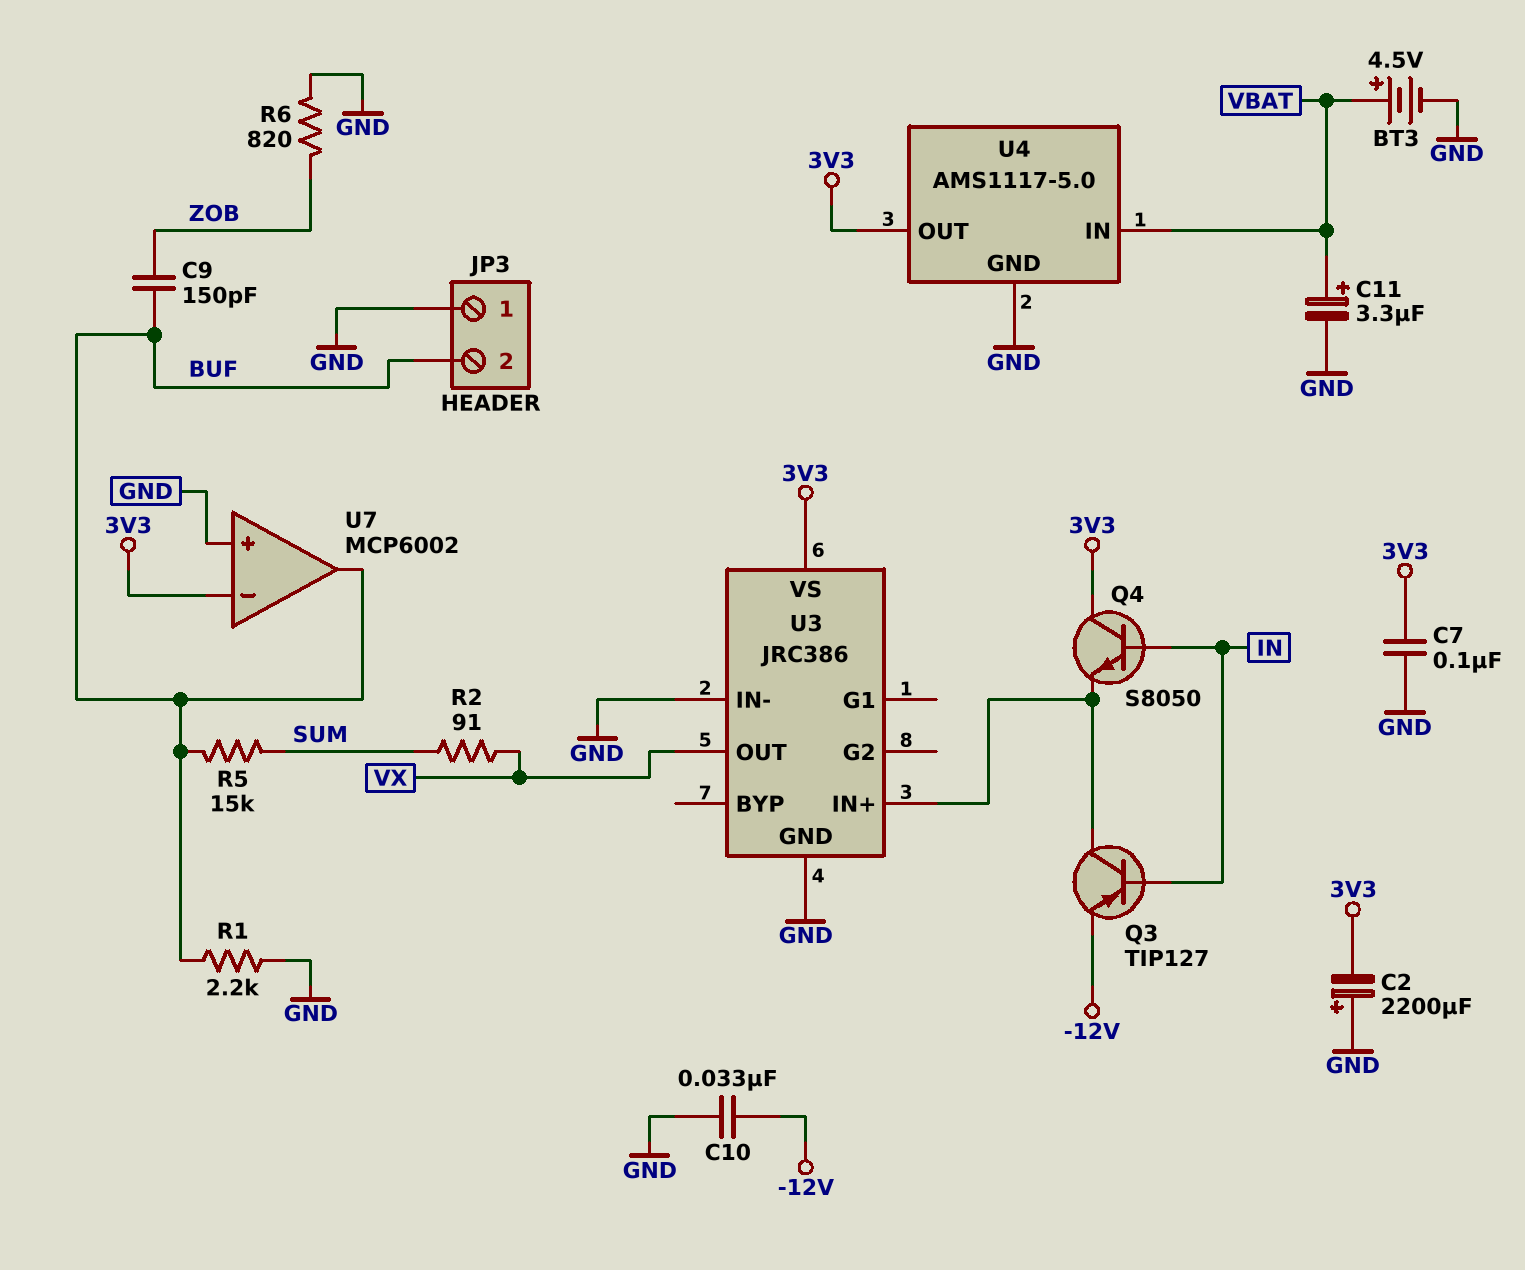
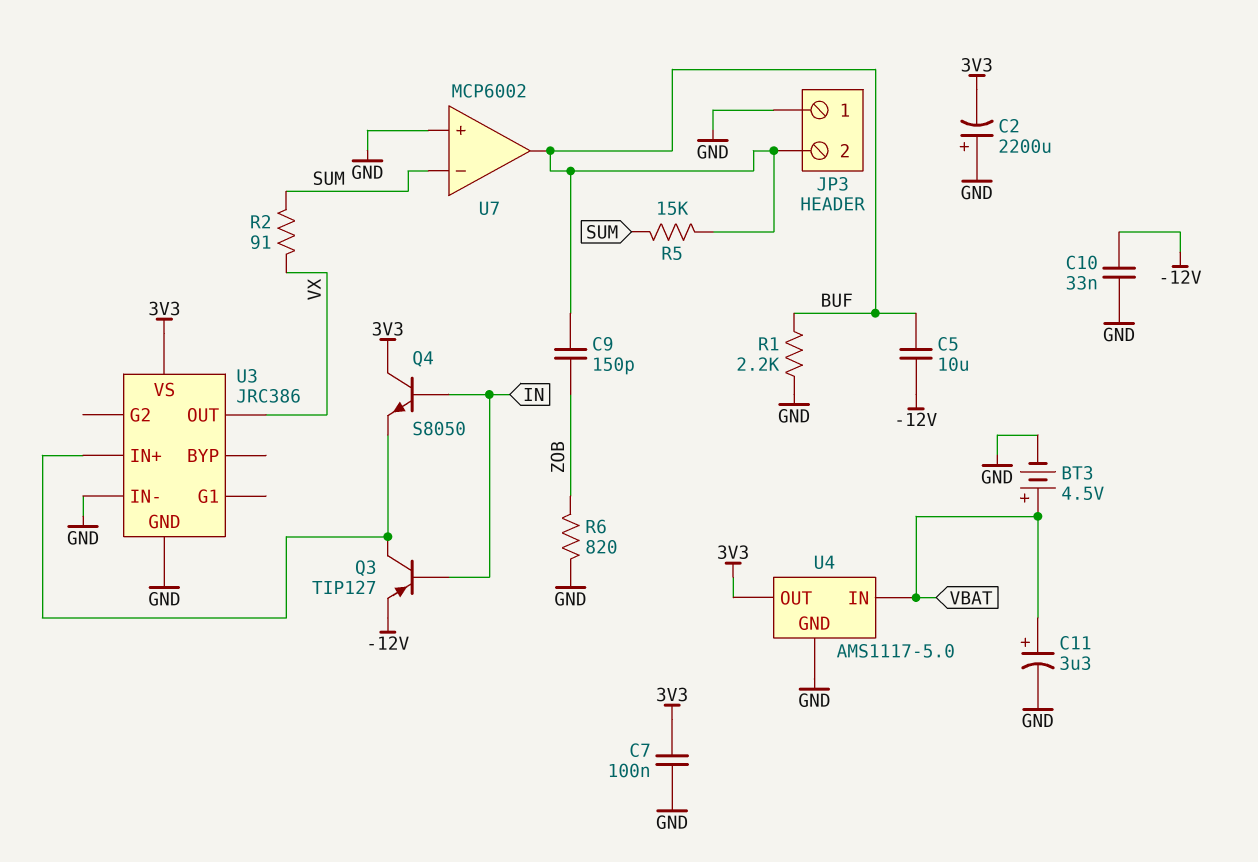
C5: none -> 10uF (-12V, BUF)
U7 pin in-: 3V3 -> SUM

